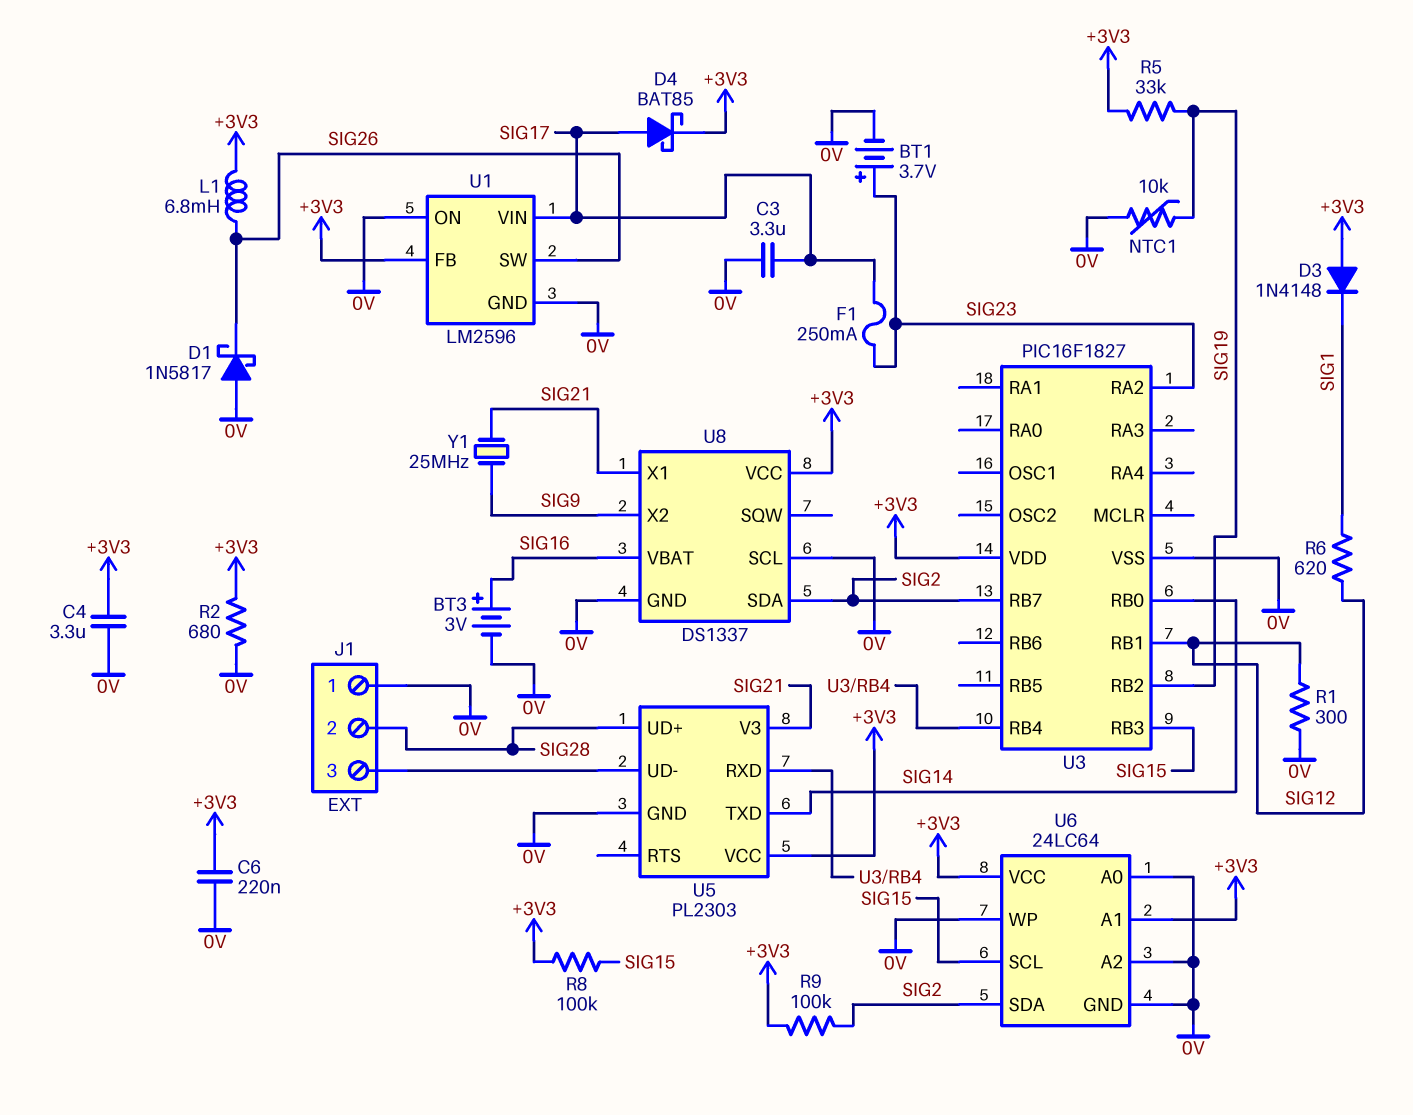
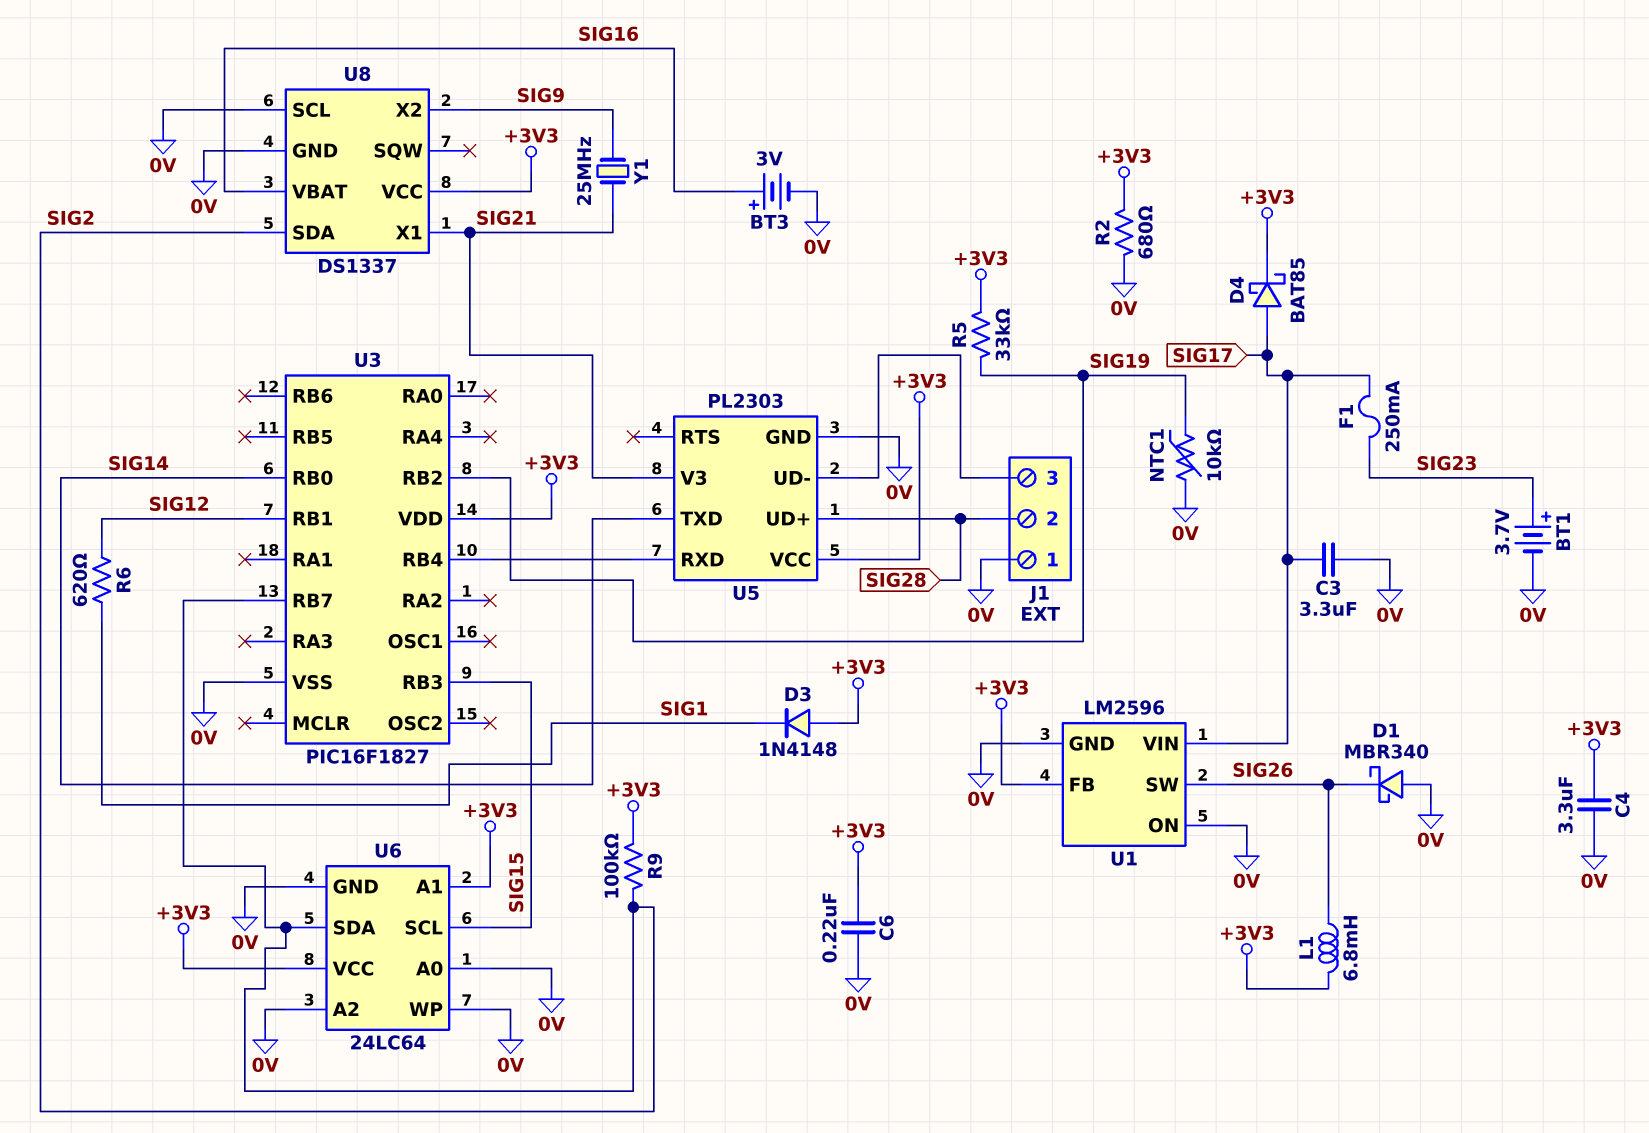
D1: schottky 1N5817 (A 0V, K SIG26) -> schottky MBR340 (A 0V, K SIG26)
R1: 300 (0V, SIG12) -> none
R8: 100k (+3V3, SIG15) -> none
U3 pin RA2: SIG23 -> none

